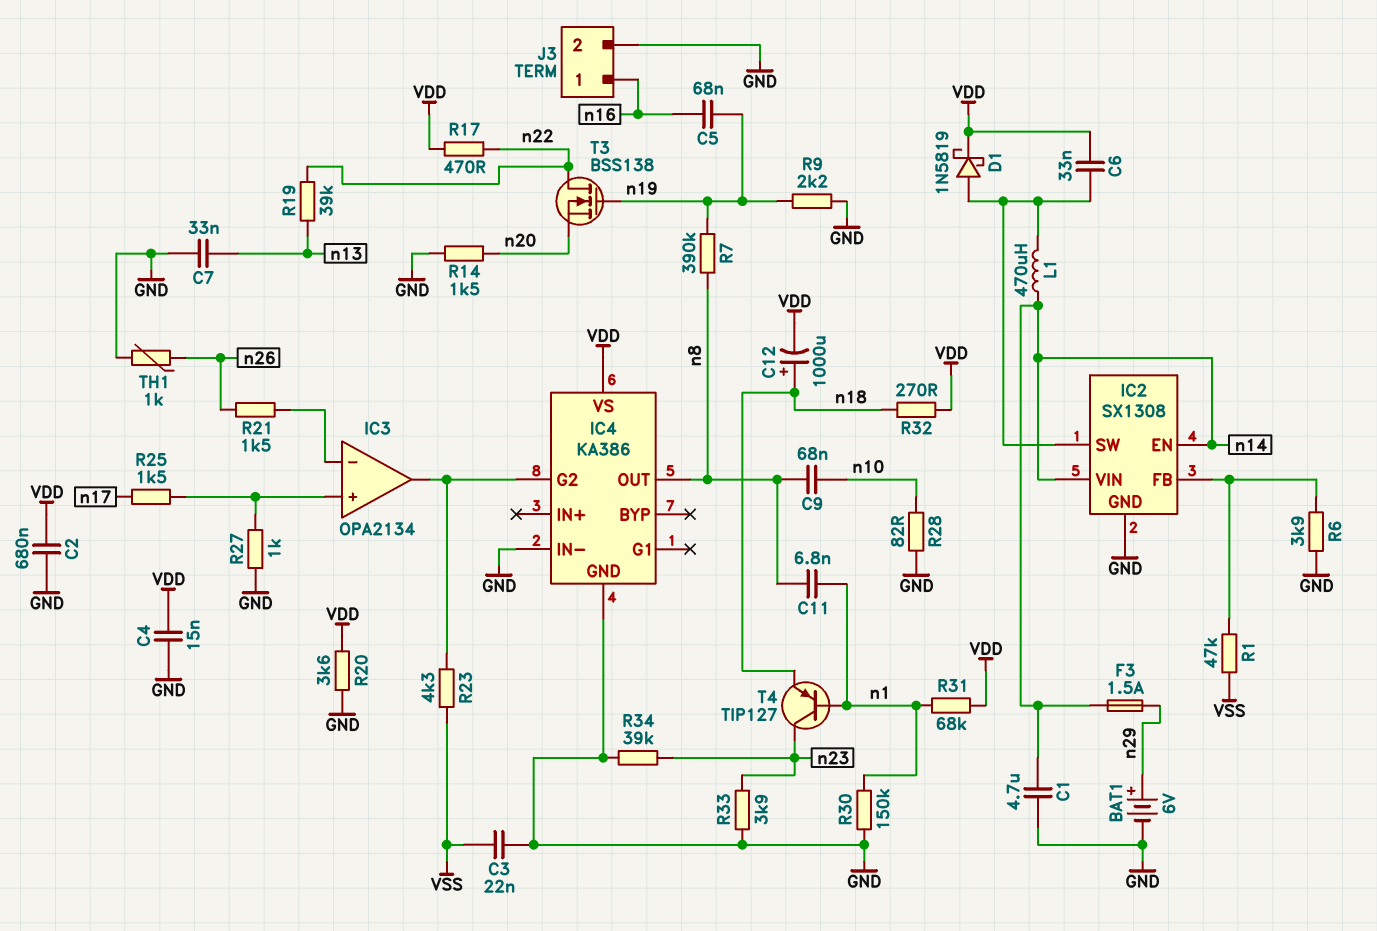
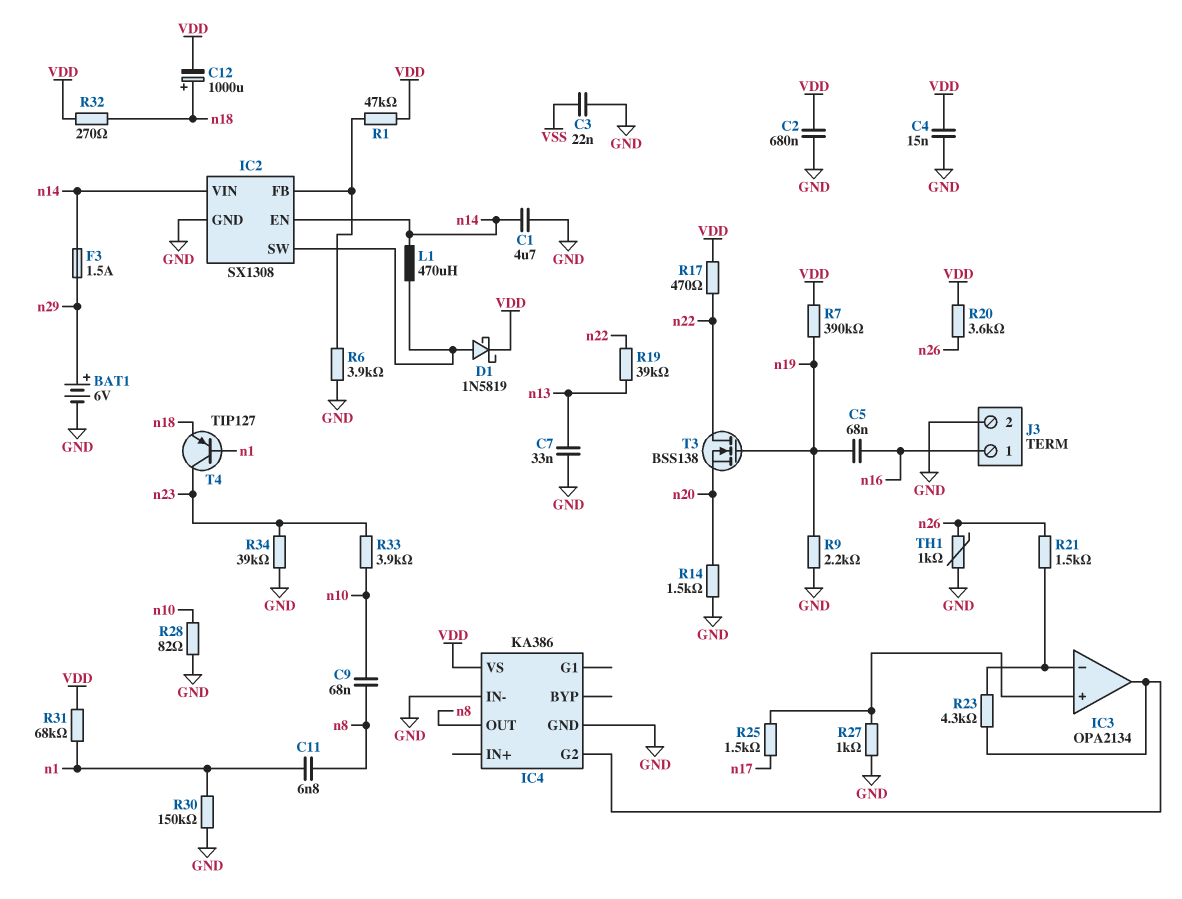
C6: 33nF (IC2/SW, VDD) -> none
R1: 47k (IC2/FB, VSS) -> 47k (IC2/FB, VDD)
R7: 390k (n8, n19) -> 390k (VDD, n19)
R20: 3.6k (GND, VDD) -> 3.6k (VDD, n26)
R23: 4.3k (IC3/out, VSS) -> 4.3k (IC3/in-, IC3/out)
R33: 3.9k (GND, n23) -> 3.9k (n10, n23)

